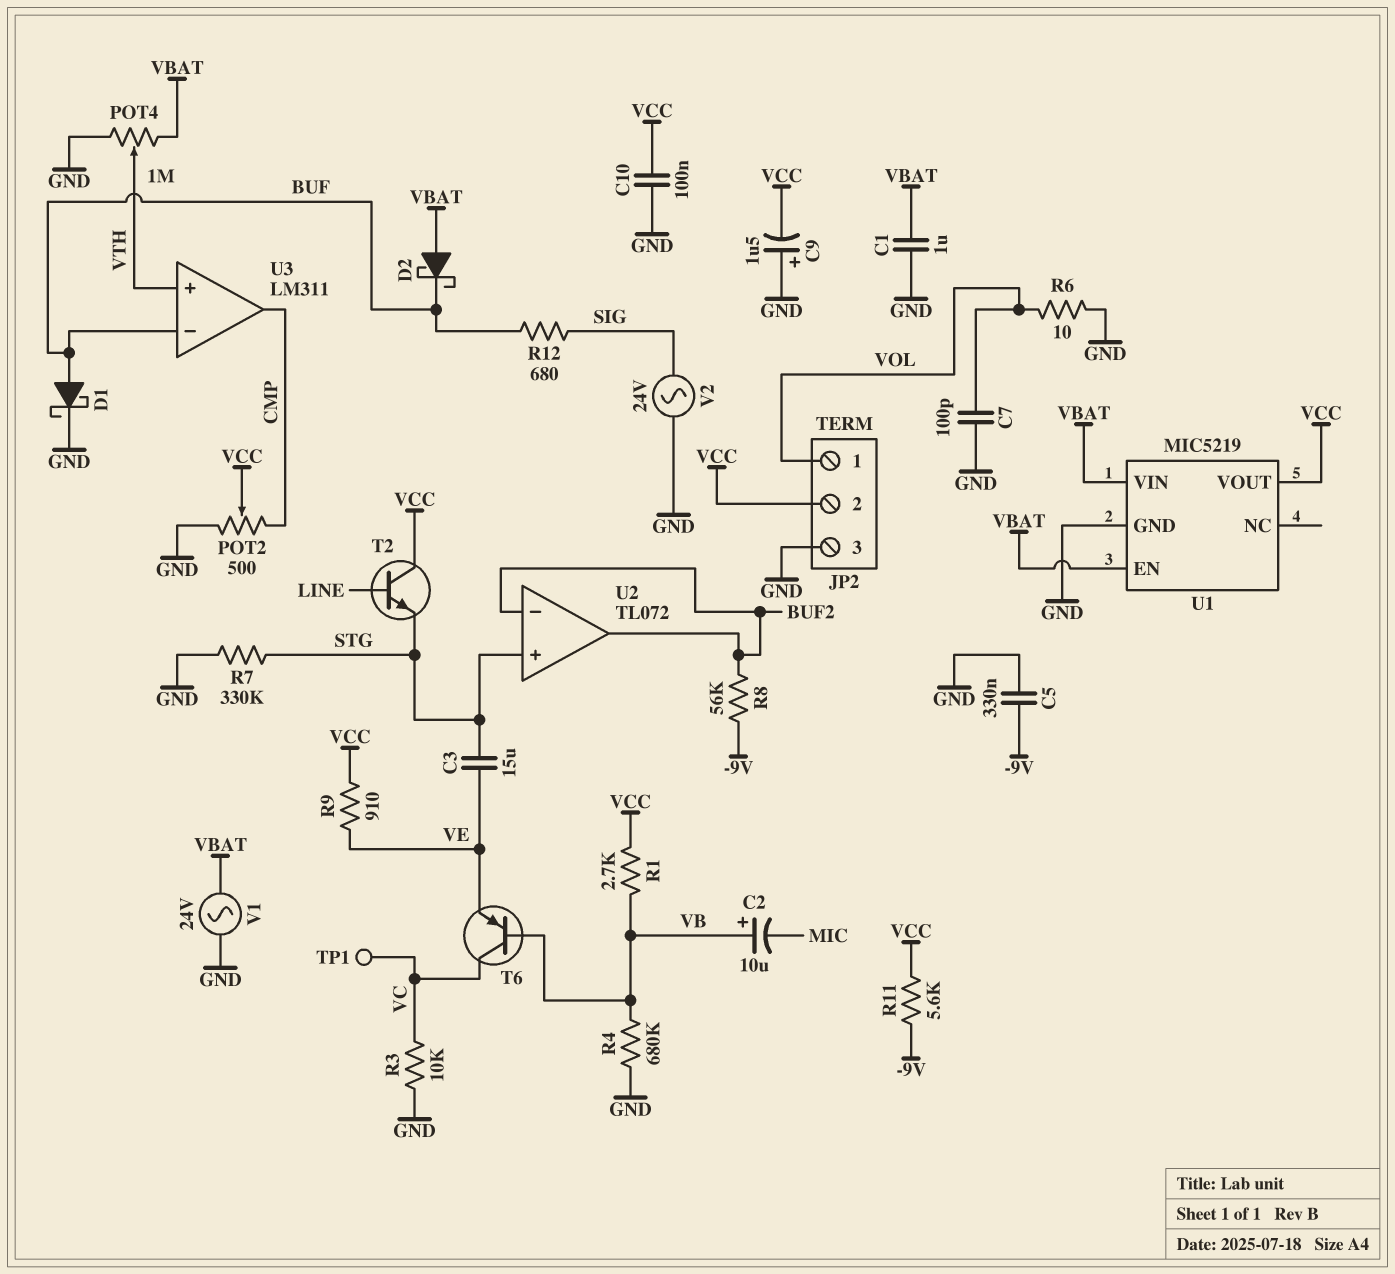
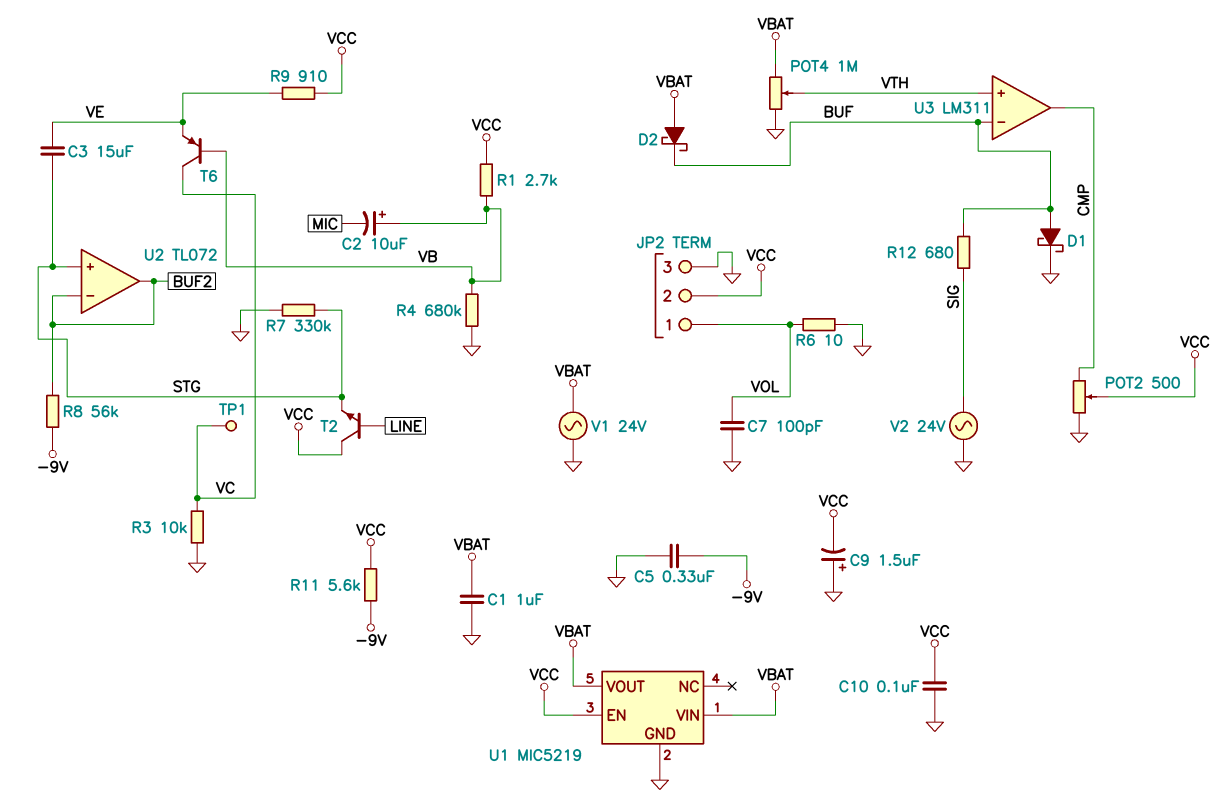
U1 pin EN: VBAT -> VCC
U1 pin VOUT: VCC -> VBAT

